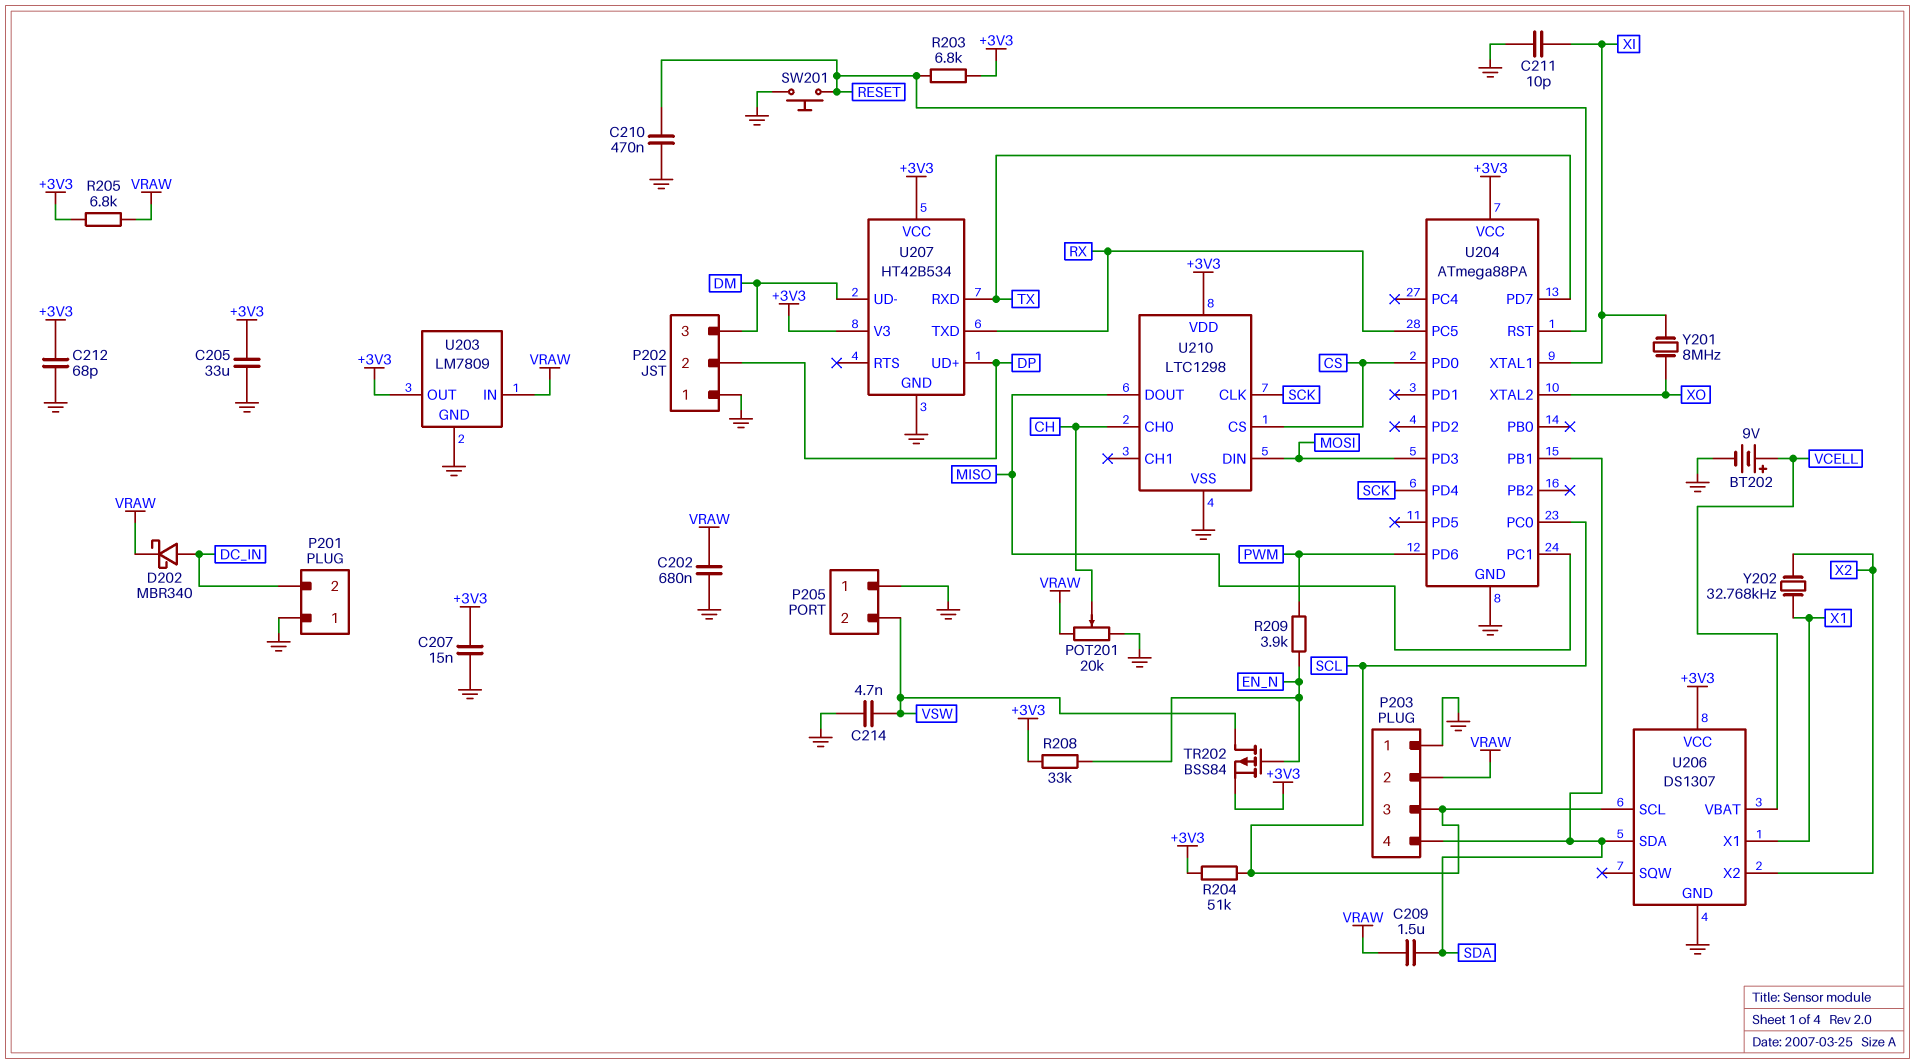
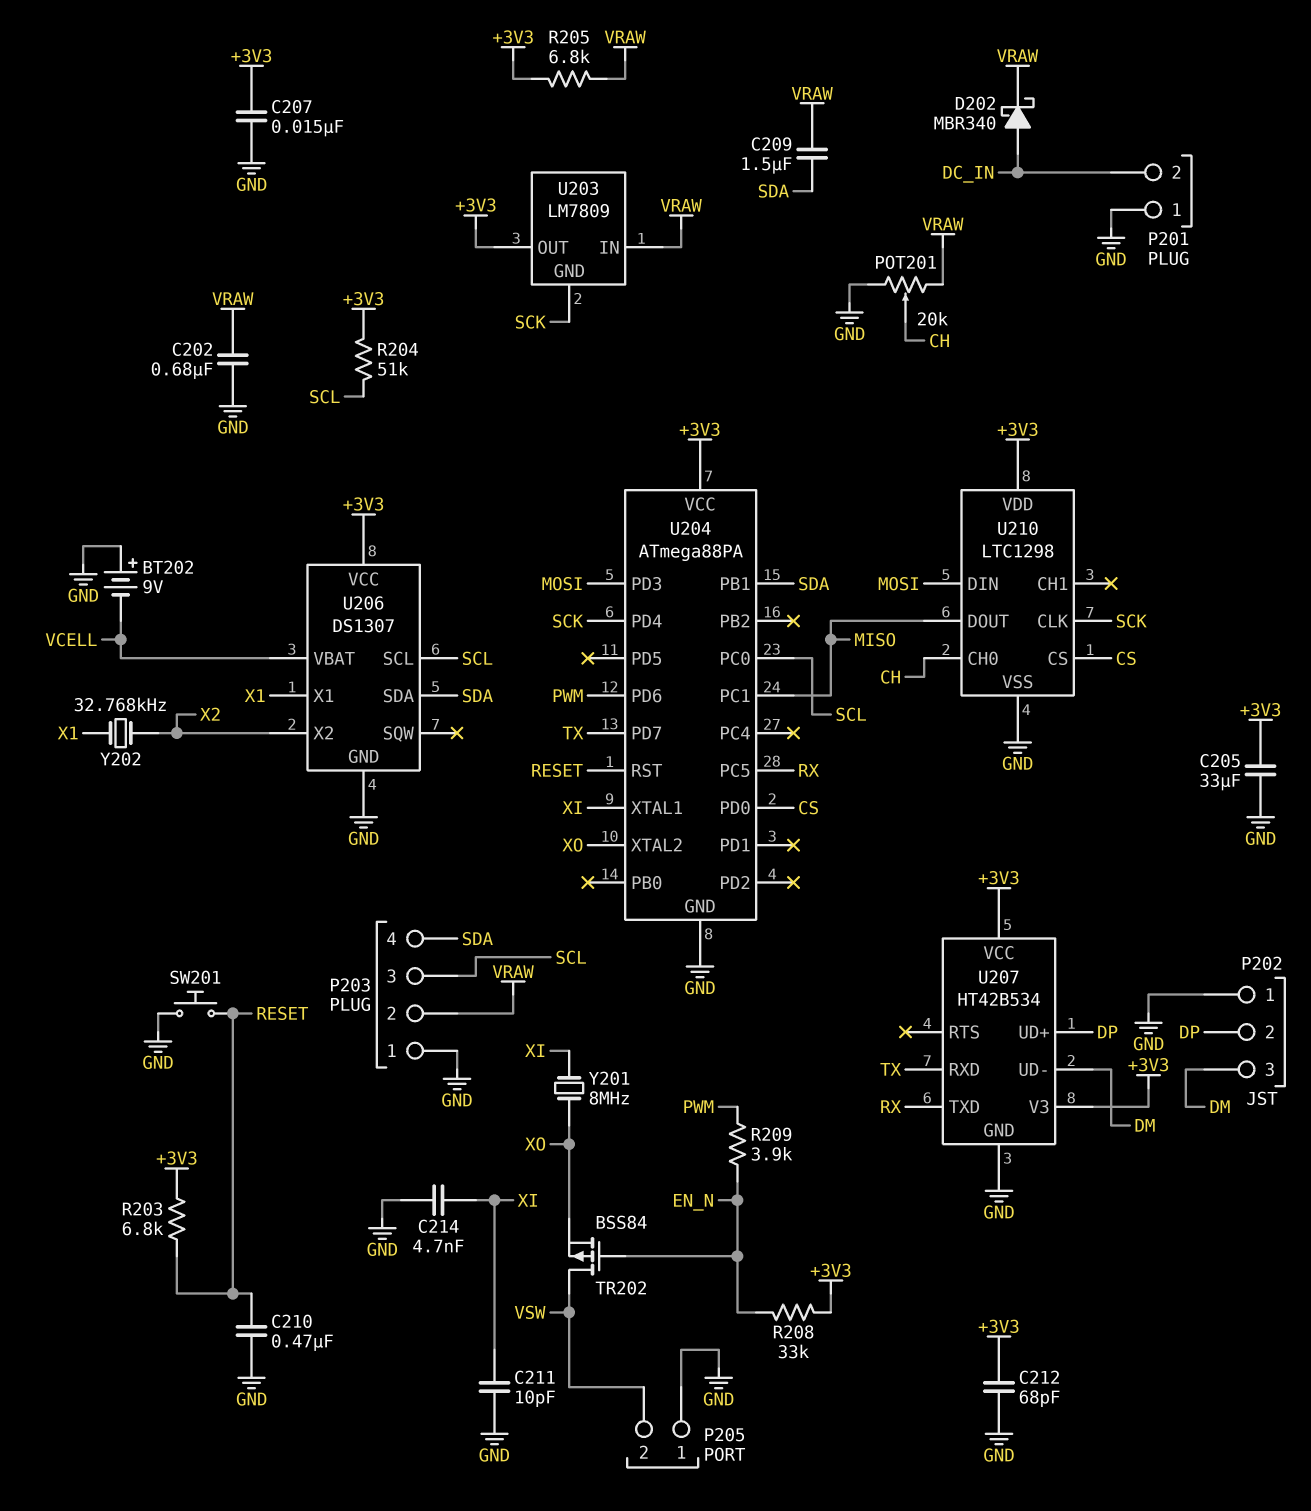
BT202: 9V (plus VCELL, minus GND) -> 9V (plus GND, minus VCELL)
C214: 4.7nF (GND, VSW) -> 4.7nF (GND, XI)
TR202: PMOS BSS84 (G EN_N, D VSW, S +3V3) -> PMOS BSS84 (G EN_N, D VSW, S XO)
U203 pin GND: GND -> SCK

